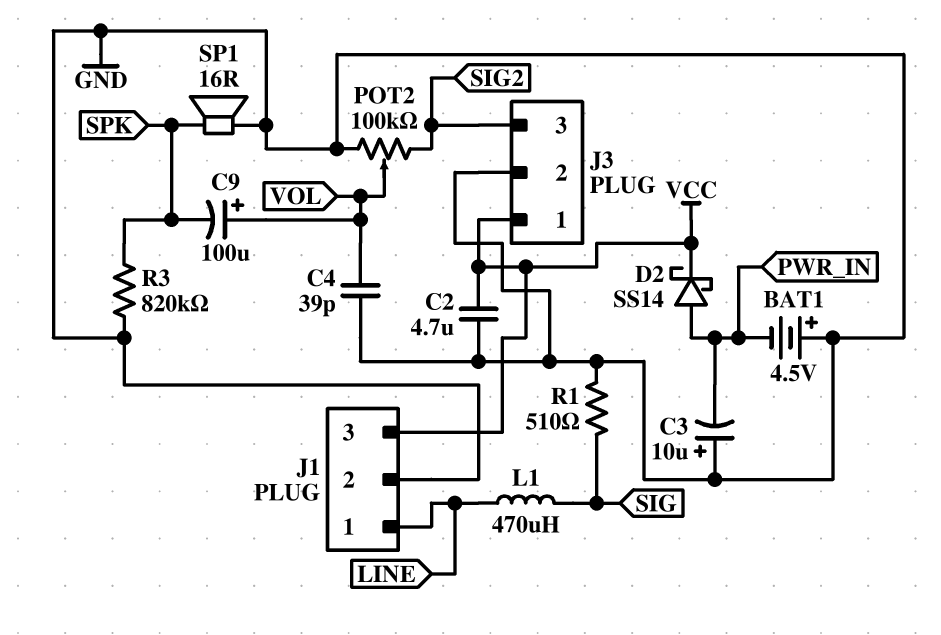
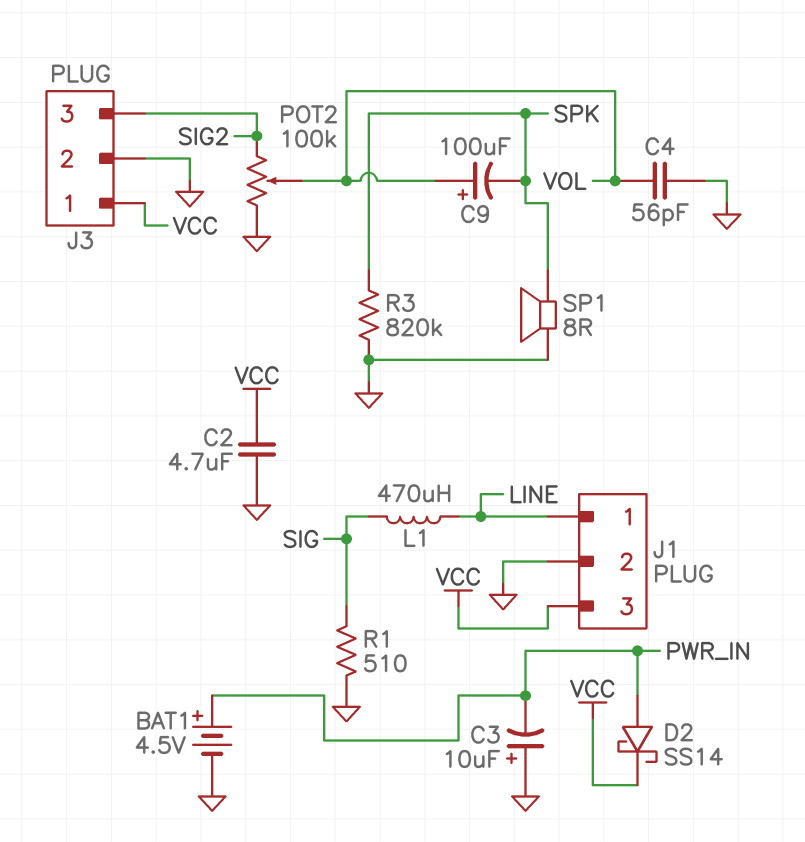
BAT1: 4.5V (plus GND, minus PWR_IN) -> 4.5V (plus PWR_IN, minus GND)
C4: 39pF (GND, VOL) -> 56pF (GND, VOL)
SP1: speaker 16R (GND, SPK) -> speaker 8R (GND, SPK)

